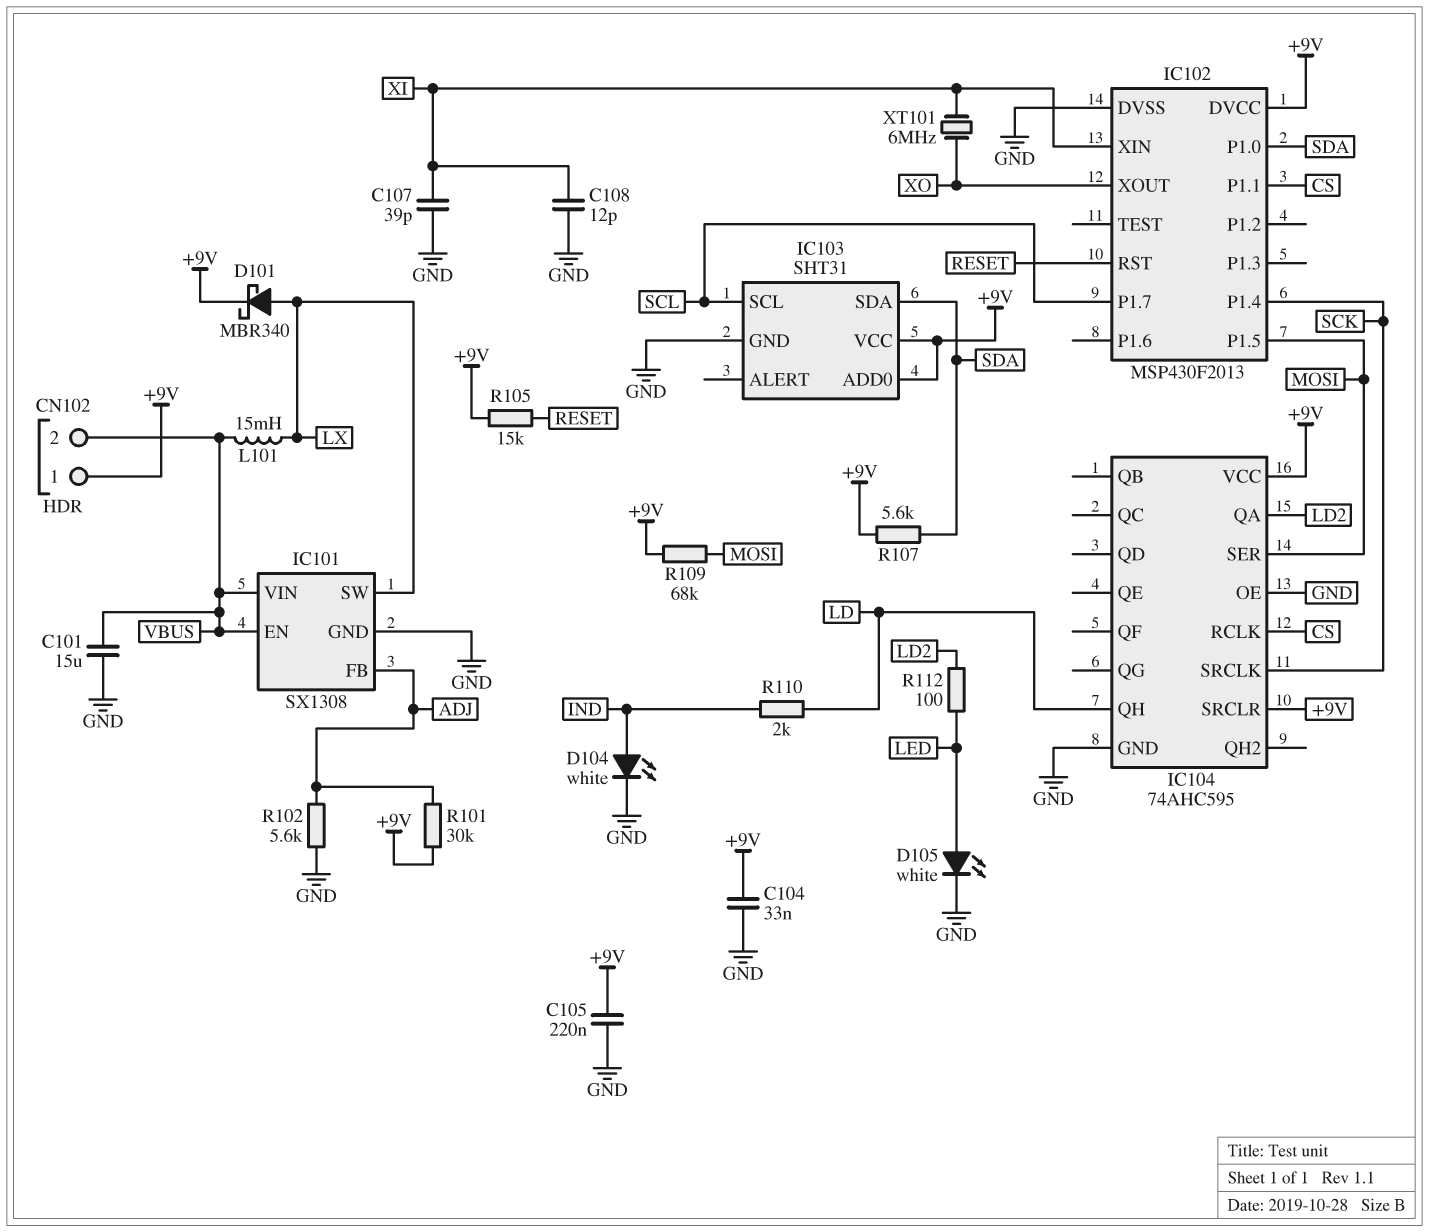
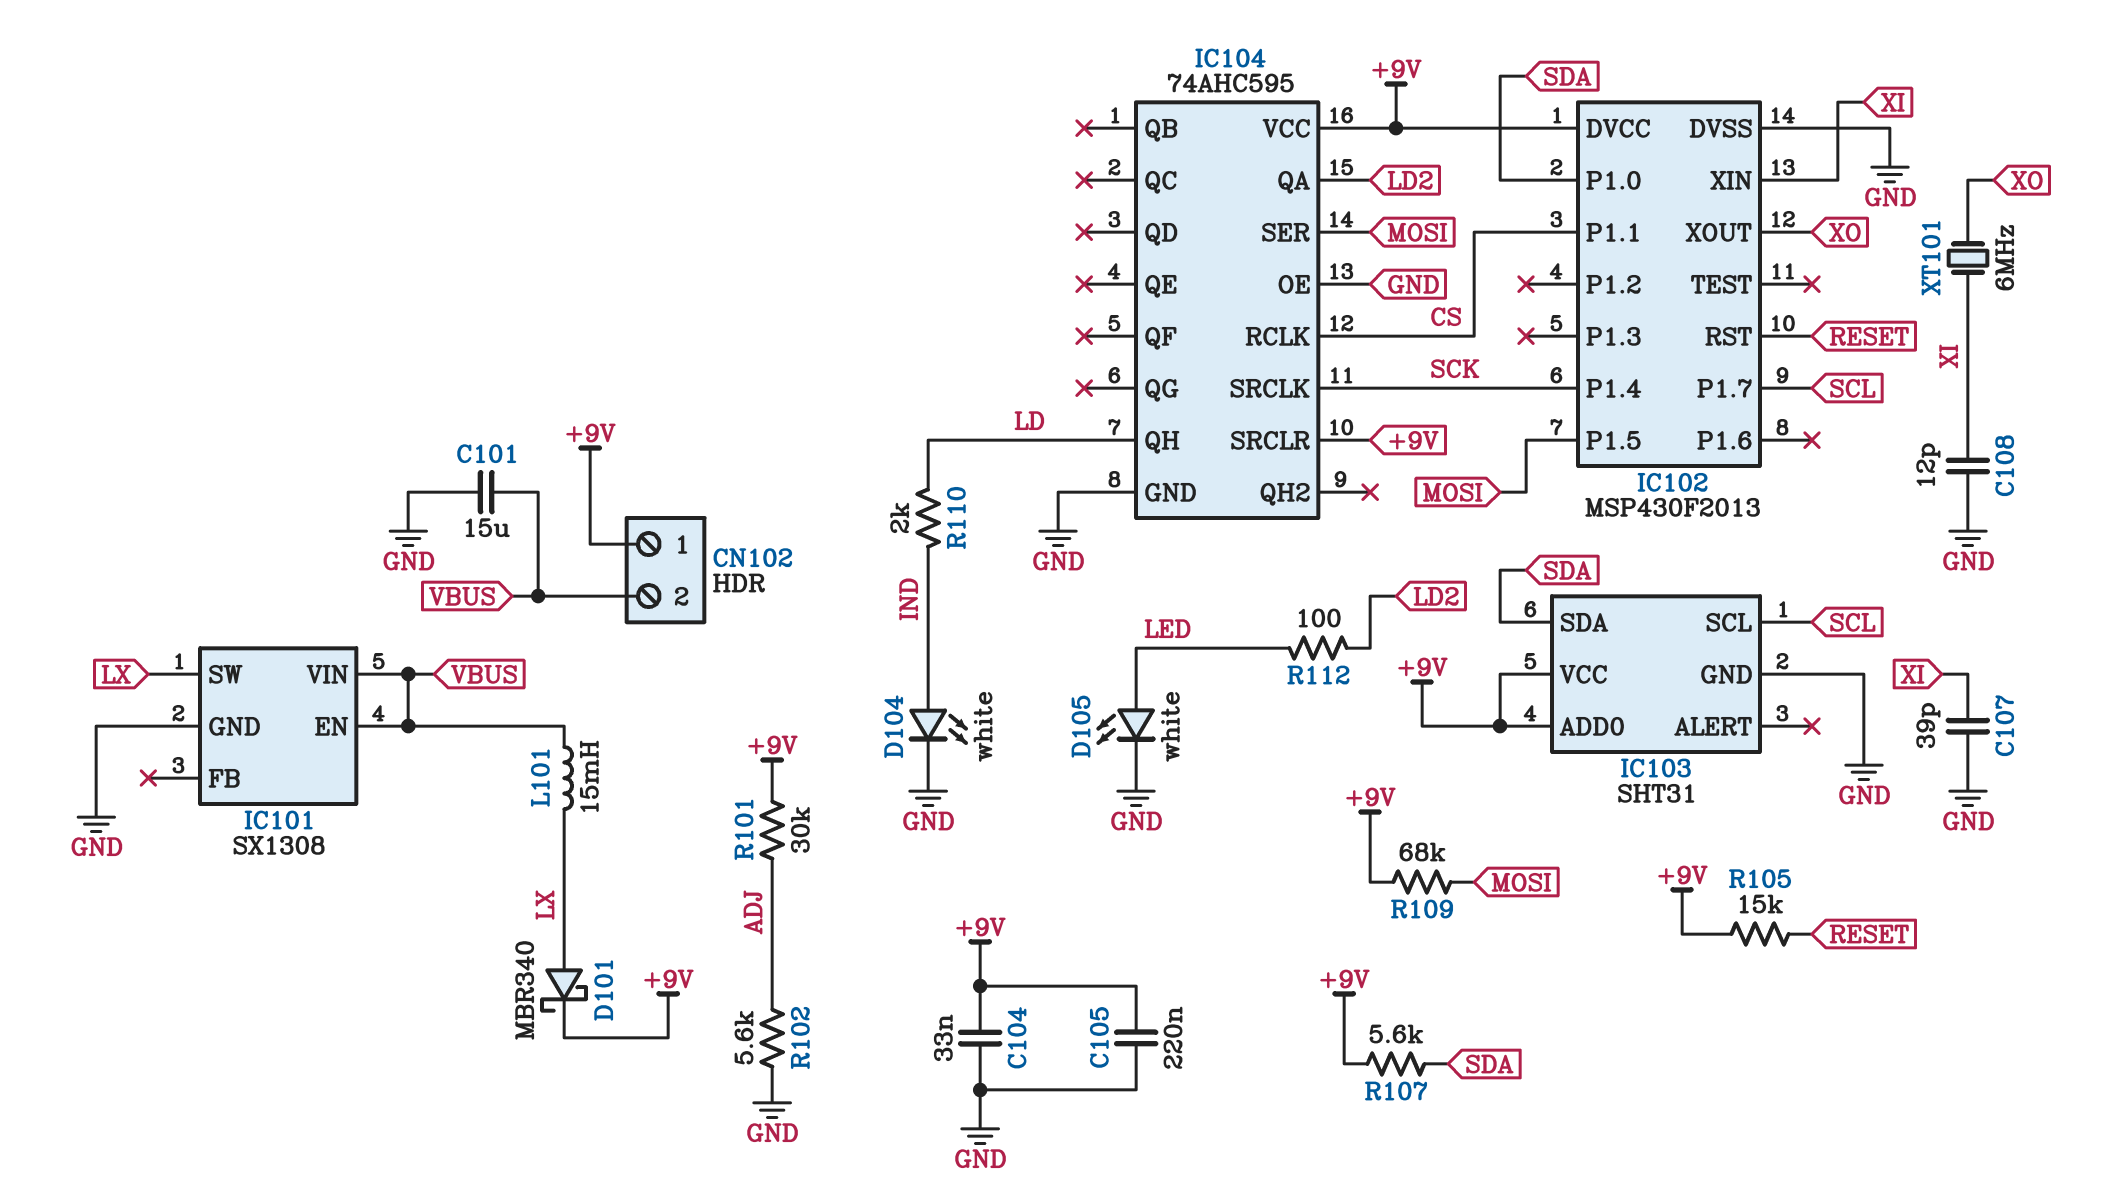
IC101 pin FB: ADJ -> none

